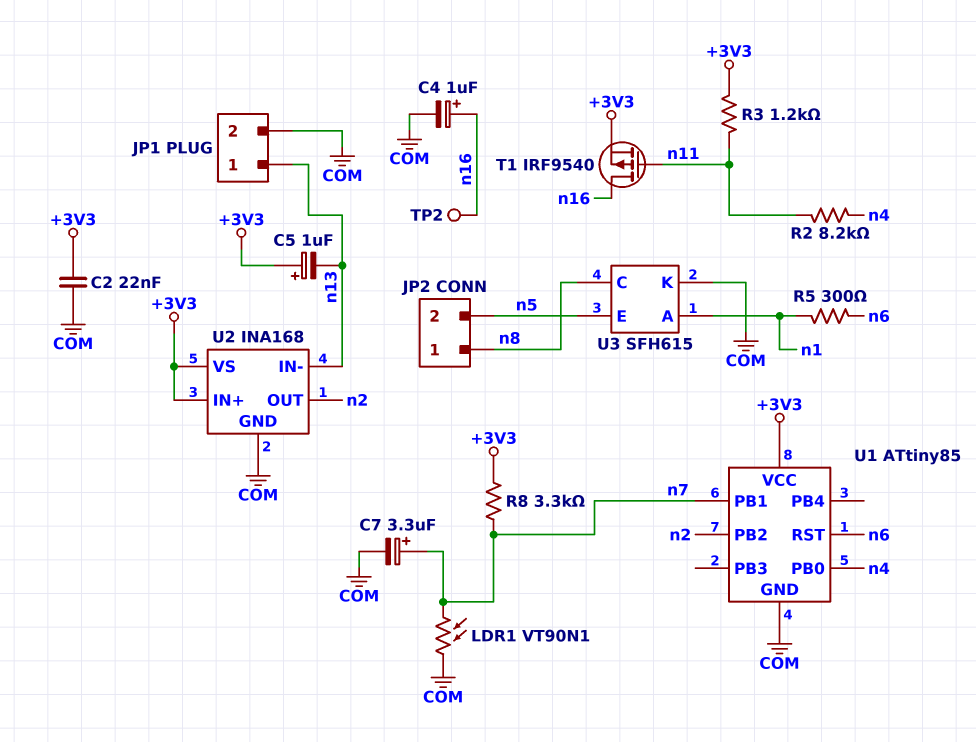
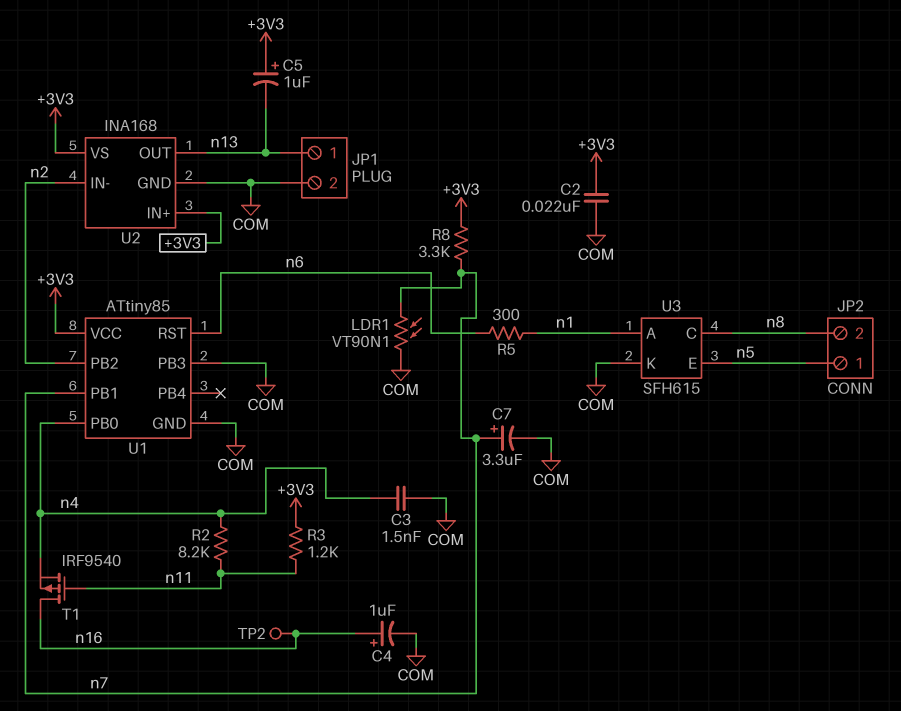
C3: none -> 1.5nF (COM, n4)
JP2 pin 1: n8 -> n5
JP2 pin 2: n5 -> n8
T1: PMOS IRF9540 (G n11, D n16, S +3V3) -> PMOS IRF9540 (G n11, D n16, S n4)
U1 pin PB3: none -> COM
U2 pin IN-: n13 -> n2
U2 pin OUT: n2 -> n13

